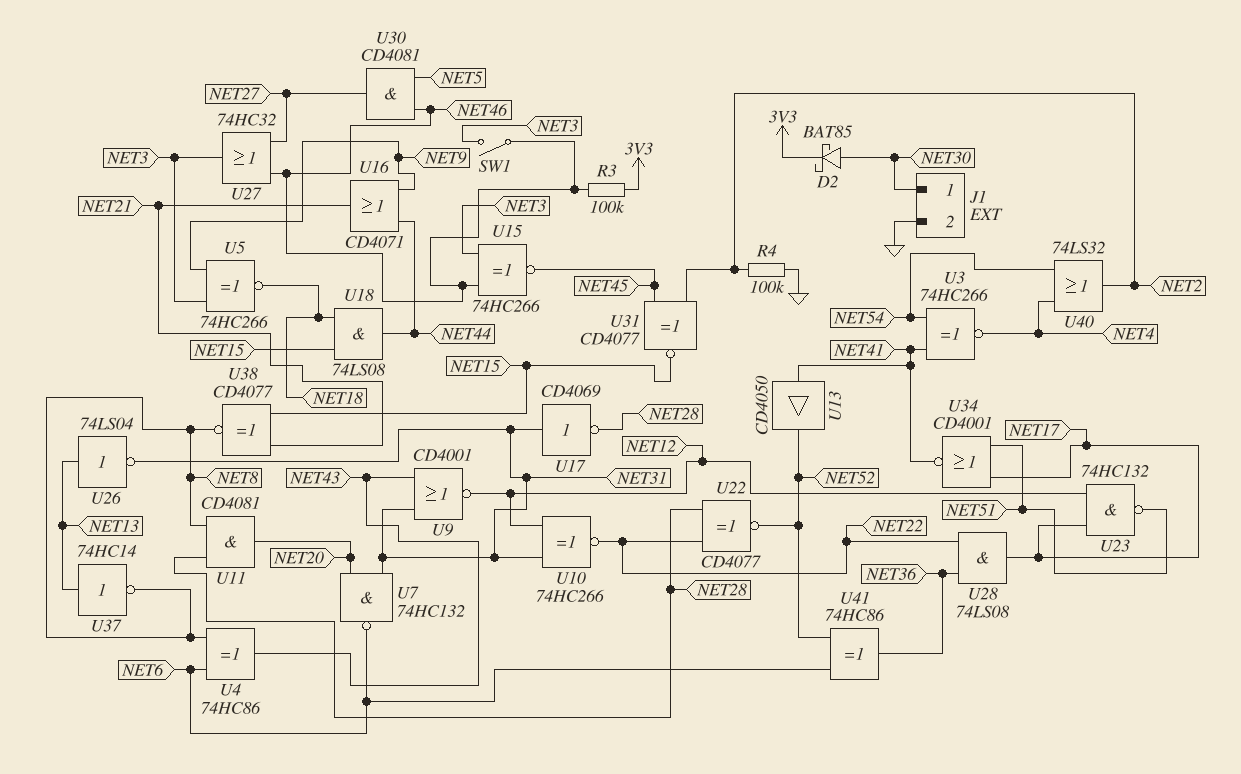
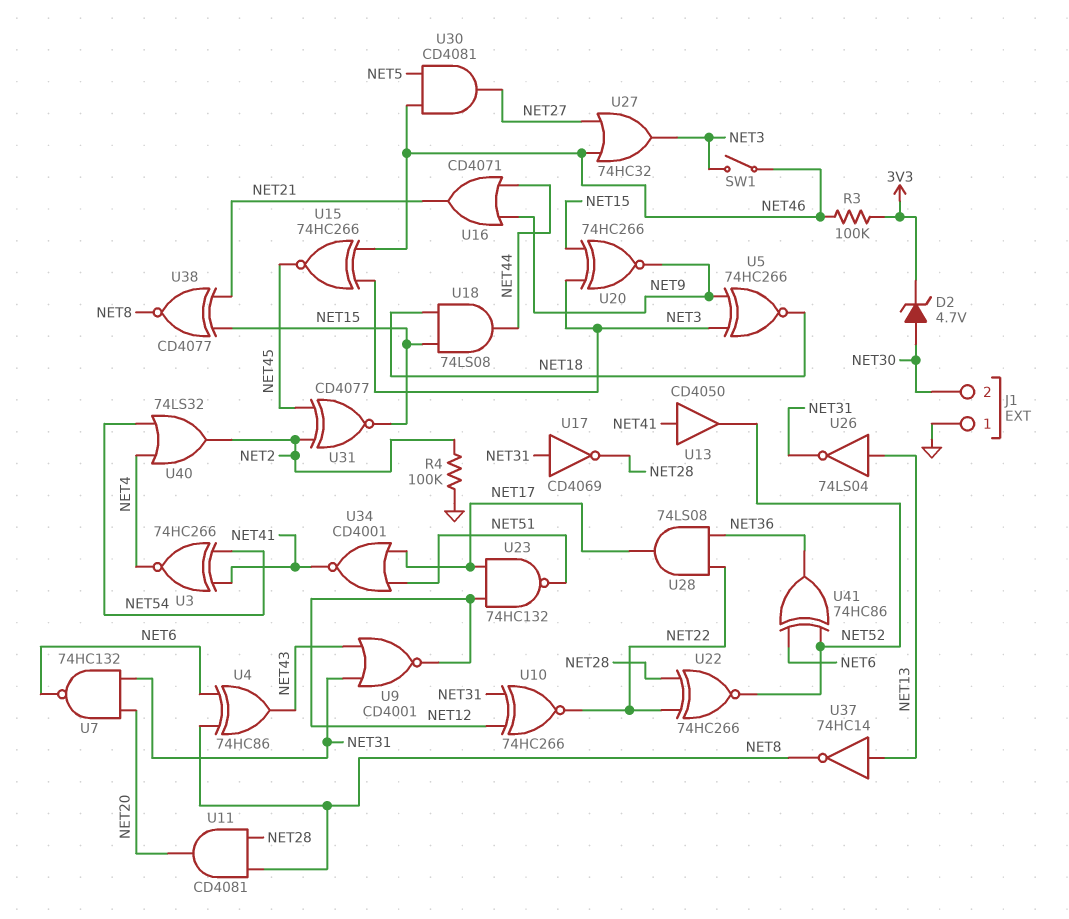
D2: schottky BAT85 (A NET30, K 3V3) -> zener 4.7V (A NET30, K 3V3)
J1 pin 1: NET30 -> GND
J1 pin 2: GND -> NET30
U20: none -> XNOR 74HC266 (in NET3, in NET15, out NET9)
U22: XNOR CD4077 (in NET22, in NET28, out NET52) -> XNOR 74HC266 (in NET22, in NET28, out NET52)

